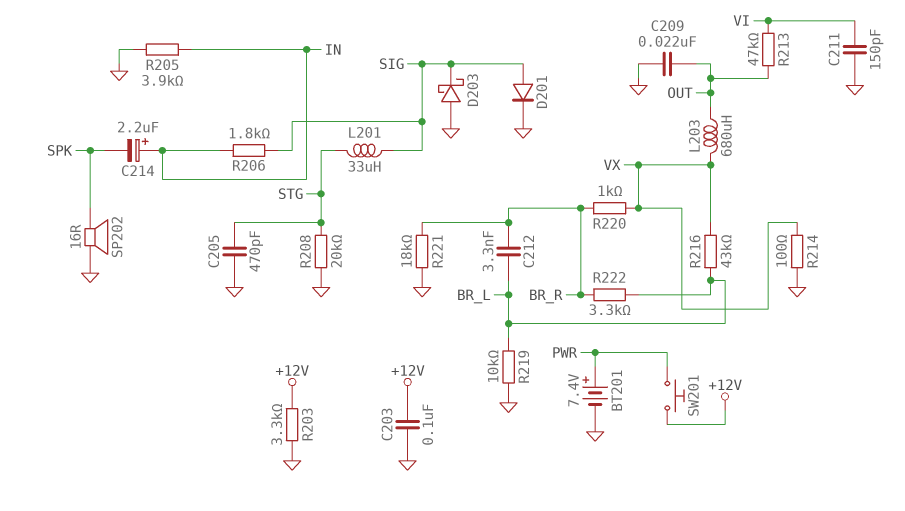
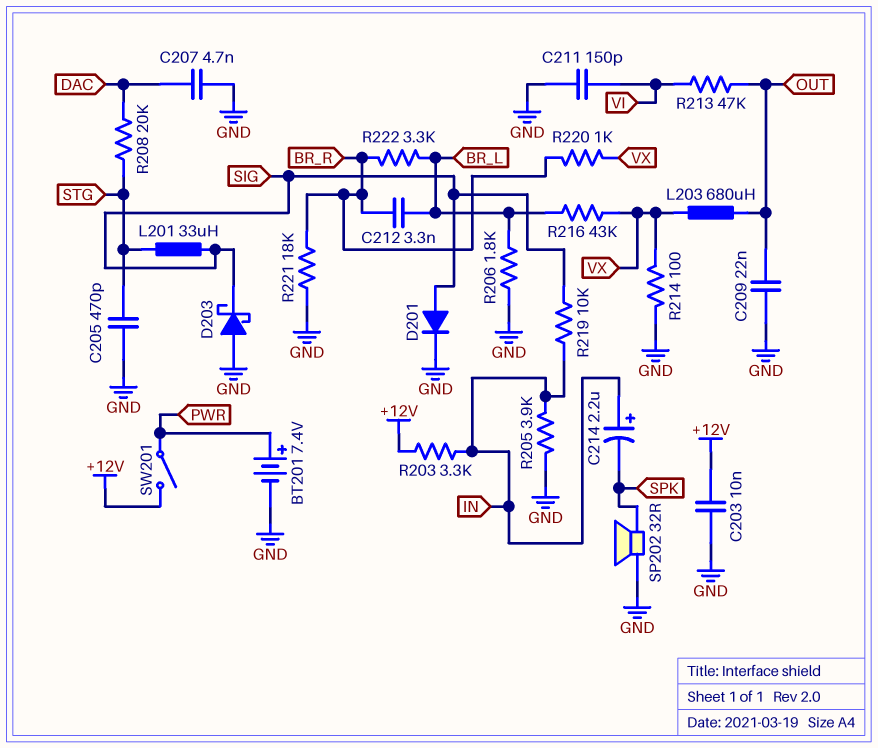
C203: 100nF (+12V, GND) -> 10nF (+12V, GND)
C207: none -> 4.7nF (DAC, GND)
R203: 3.3k (+12V, GND) -> 3.3k (+12V, IN)
R206: 1.8k (IN, SIG) -> 1.8k (BR_L, GND)
R208: 20k (GND, STG) -> 20k (DAC, STG)
R219: 10k (BR_L, GND) -> 10k (IN, SIG)
SP202: speaker 16R (GND, SPK) -> speaker 32R (GND, SPK)
SW201: button (+12V, PWR) -> switch (+12V, PWR)

